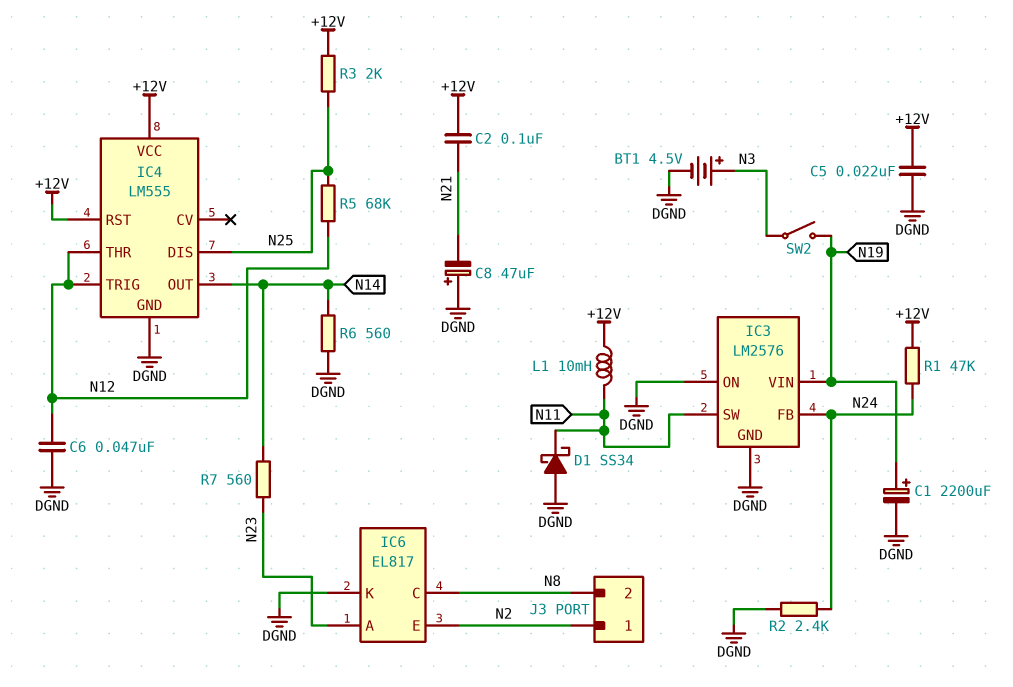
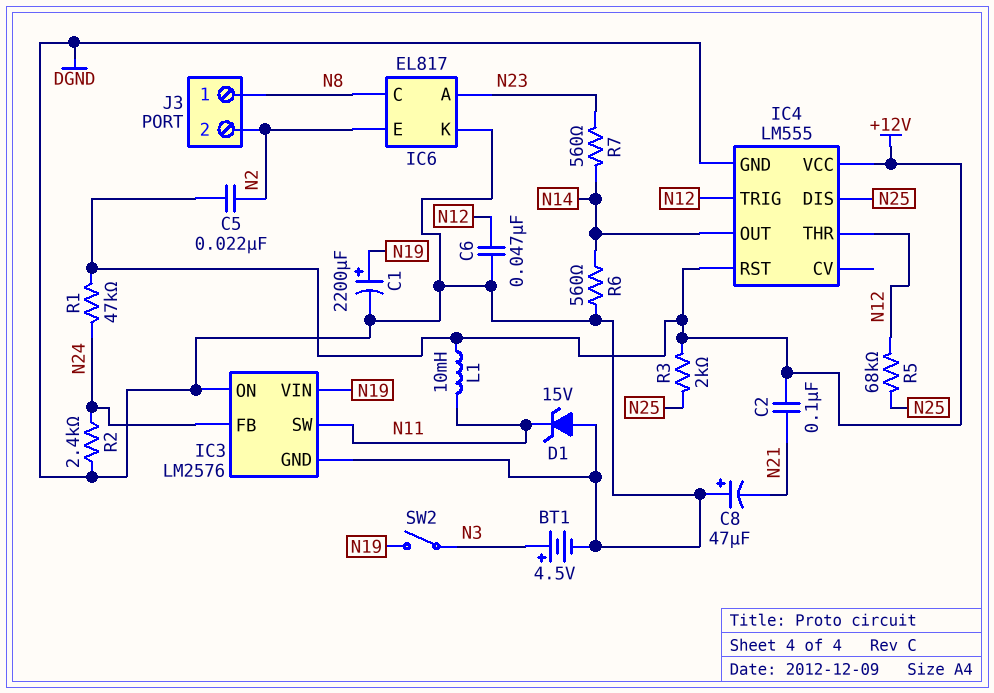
C5: 22nF (+12V, DGND) -> 22nF (+12V, N2)
D1: schottky SS34 (A DGND, K N11) -> zener 15V (A DGND, K N11)
J3 pin 1: N2 -> N8
J3 pin 2: N8 -> N2

